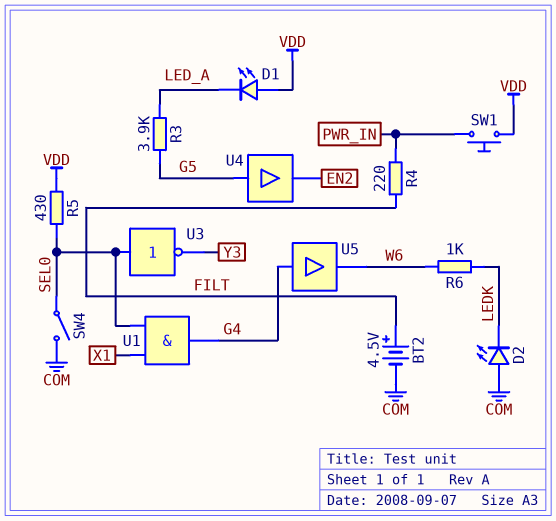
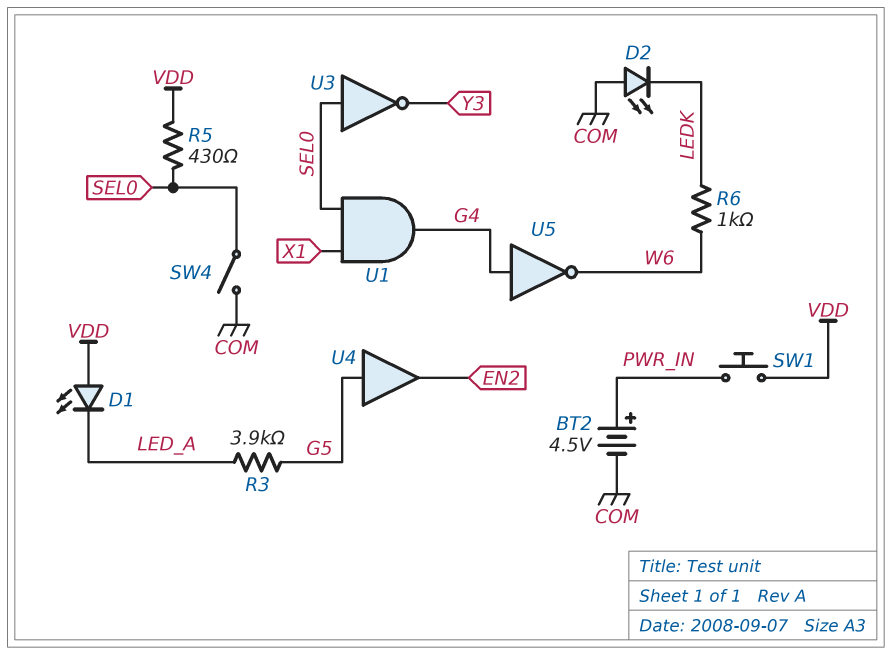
BT2: 4.5V (plus FILT, minus COM) -> 4.5V (plus PWR_IN, minus COM)
R4: 220 (FILT, PWR_IN) -> none
U5: buffer (in G4, out W6) -> NOT (in G4, out W6)

